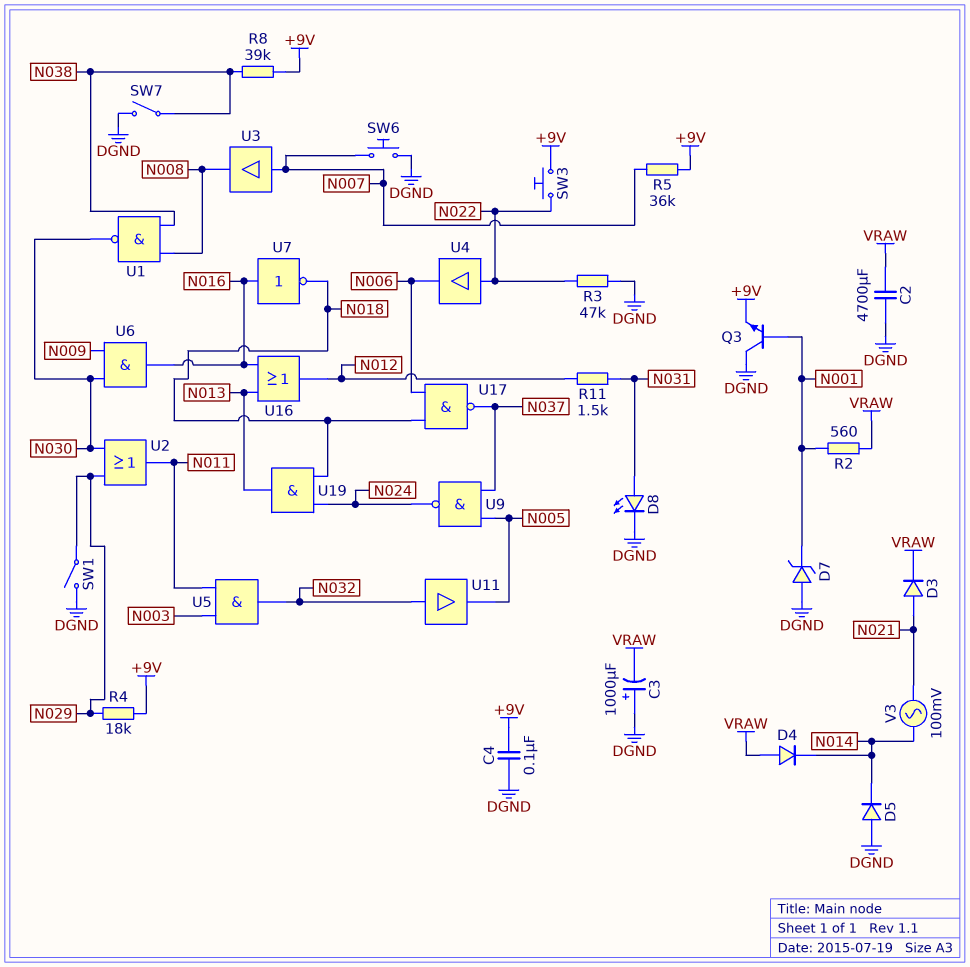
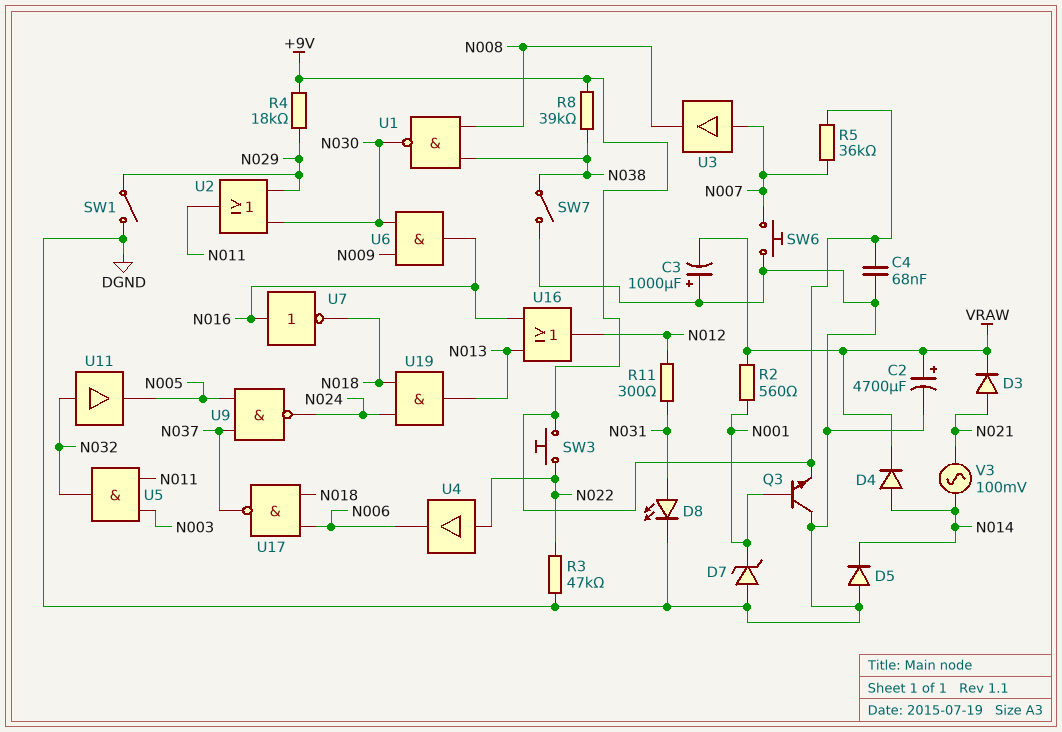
C2: 4700uF (DGND, VRAW) -> 4700uF (plus VRAW, minus DGND)
C4: 100nF (+9V, DGND) -> 68nF (+9V, DGND)
D4: diode (A VRAW, K N014) -> diode (A N014, K VRAW)
R11: 1.5k (N012, N031) -> 300 (N012, N031)

